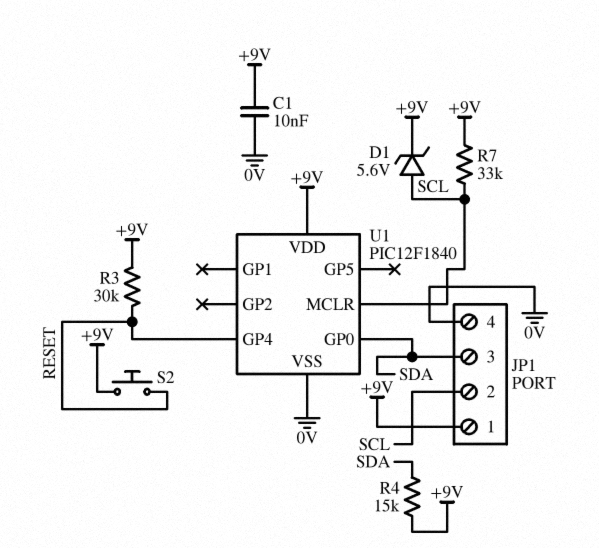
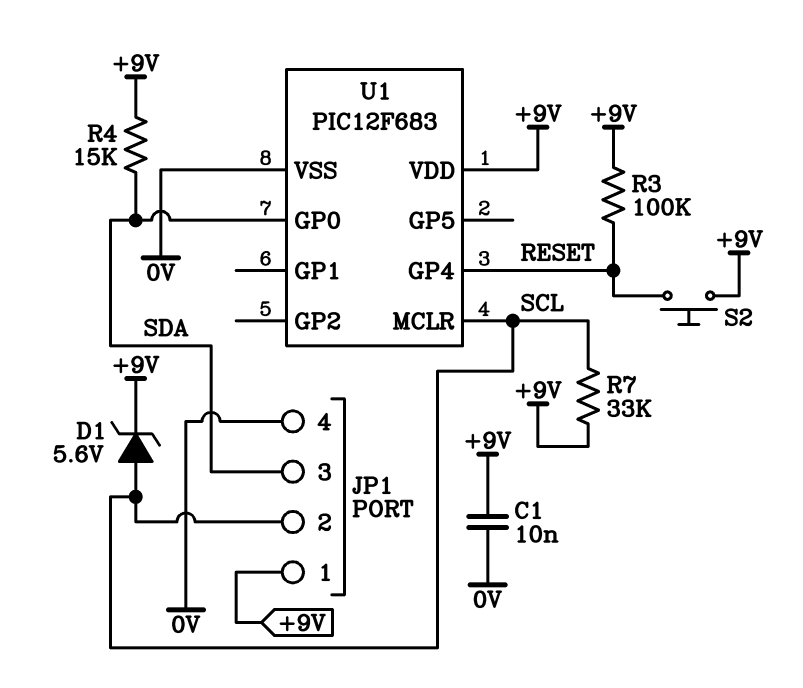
R3: 30k (+9V, RESET) -> 100k (+9V, RESET)
U1: PIC12F1840 -> PIC12F683

